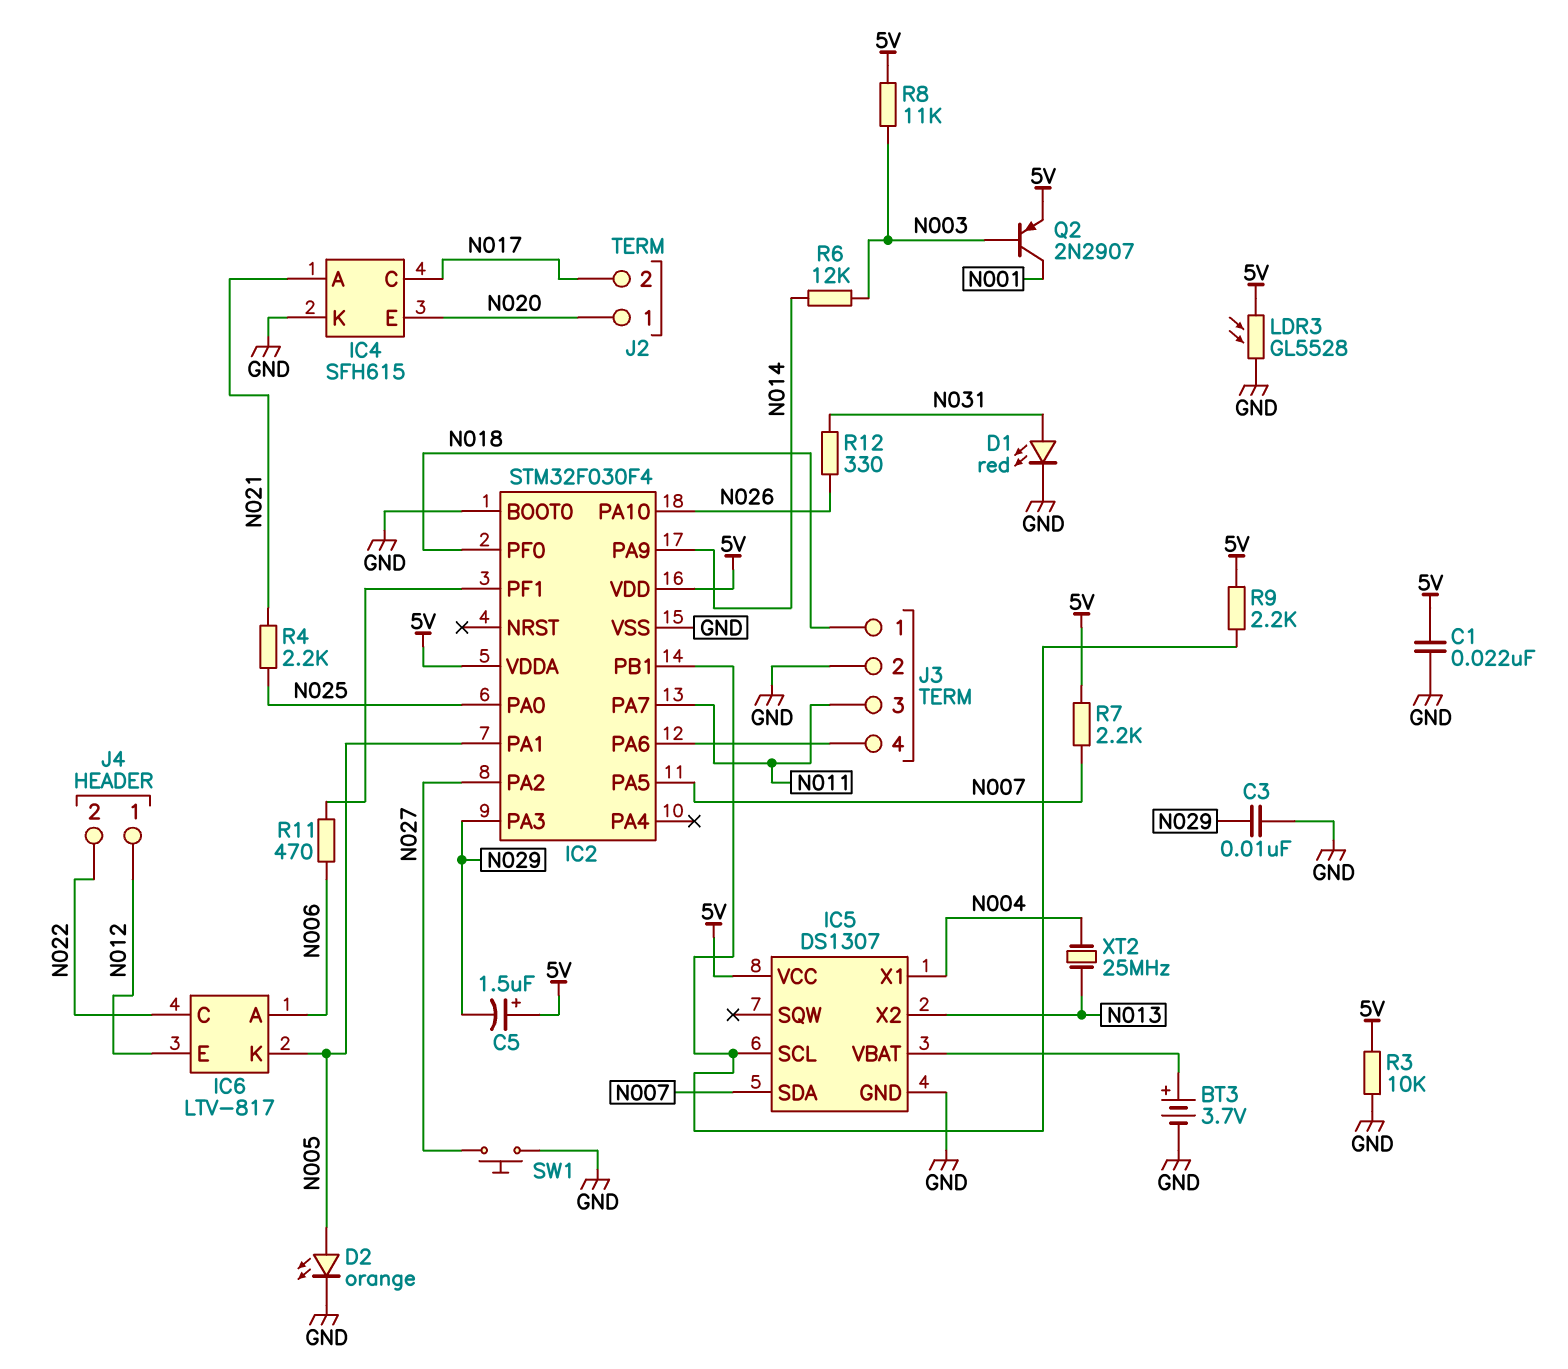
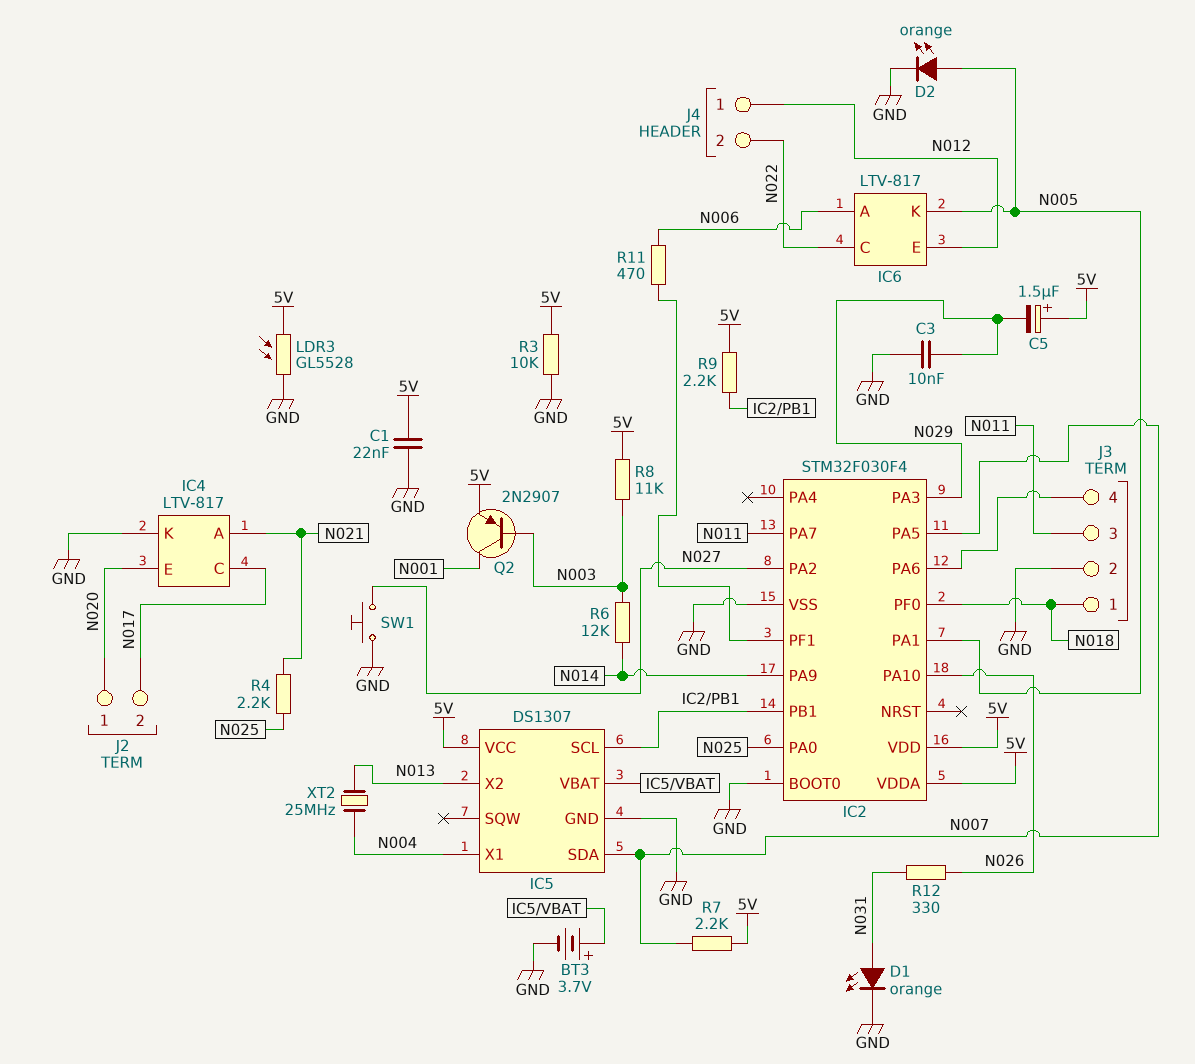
D1: LED red (A N031, K GND) -> LED orange (A N031, K GND)
IC4: SFH615 -> LTV-817

